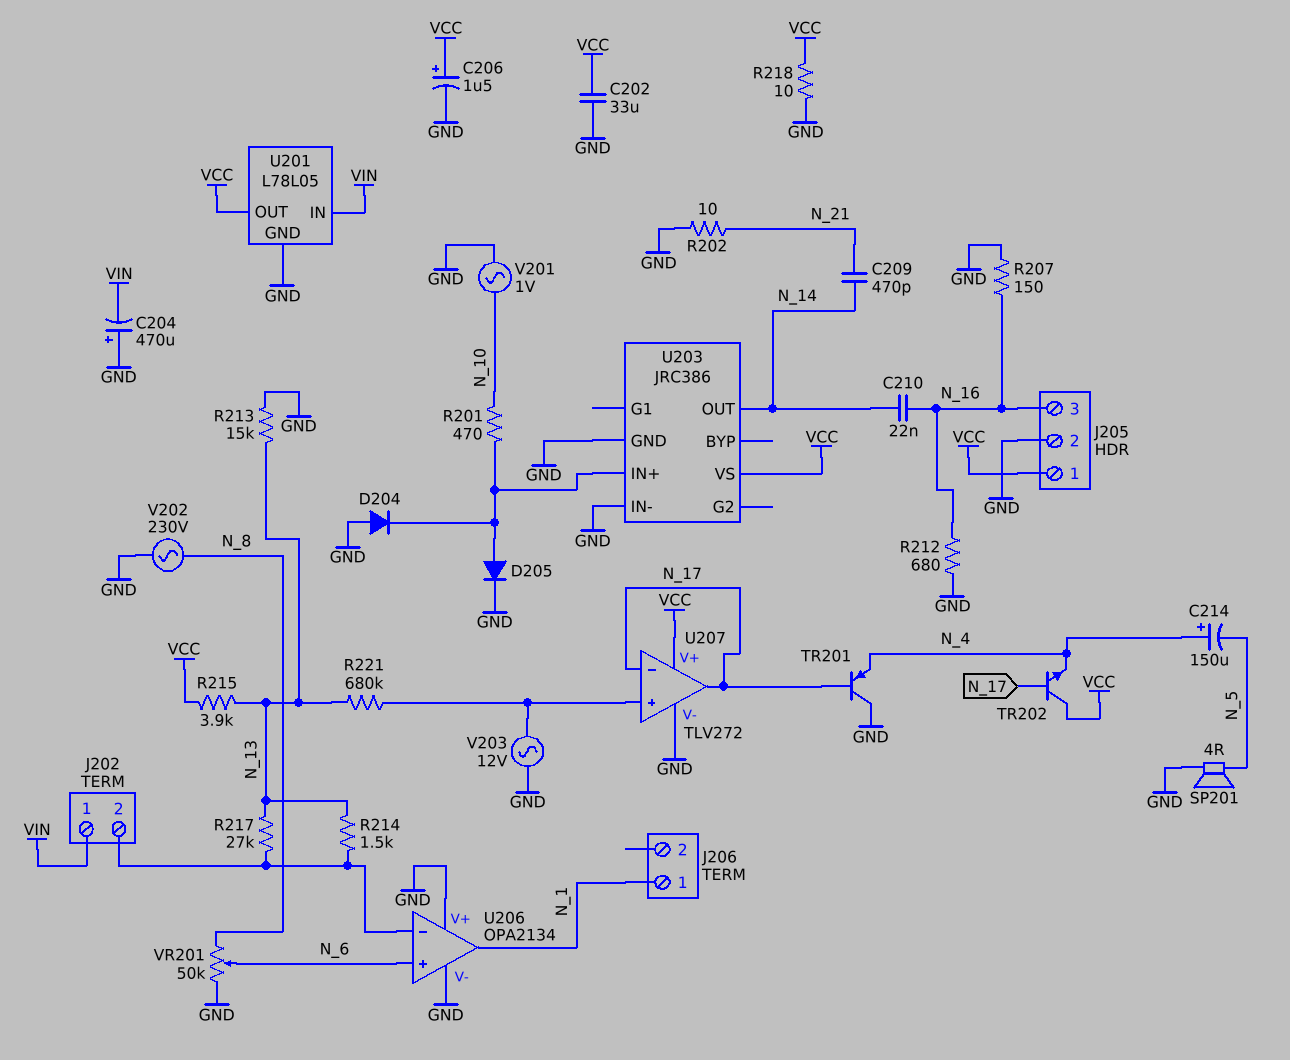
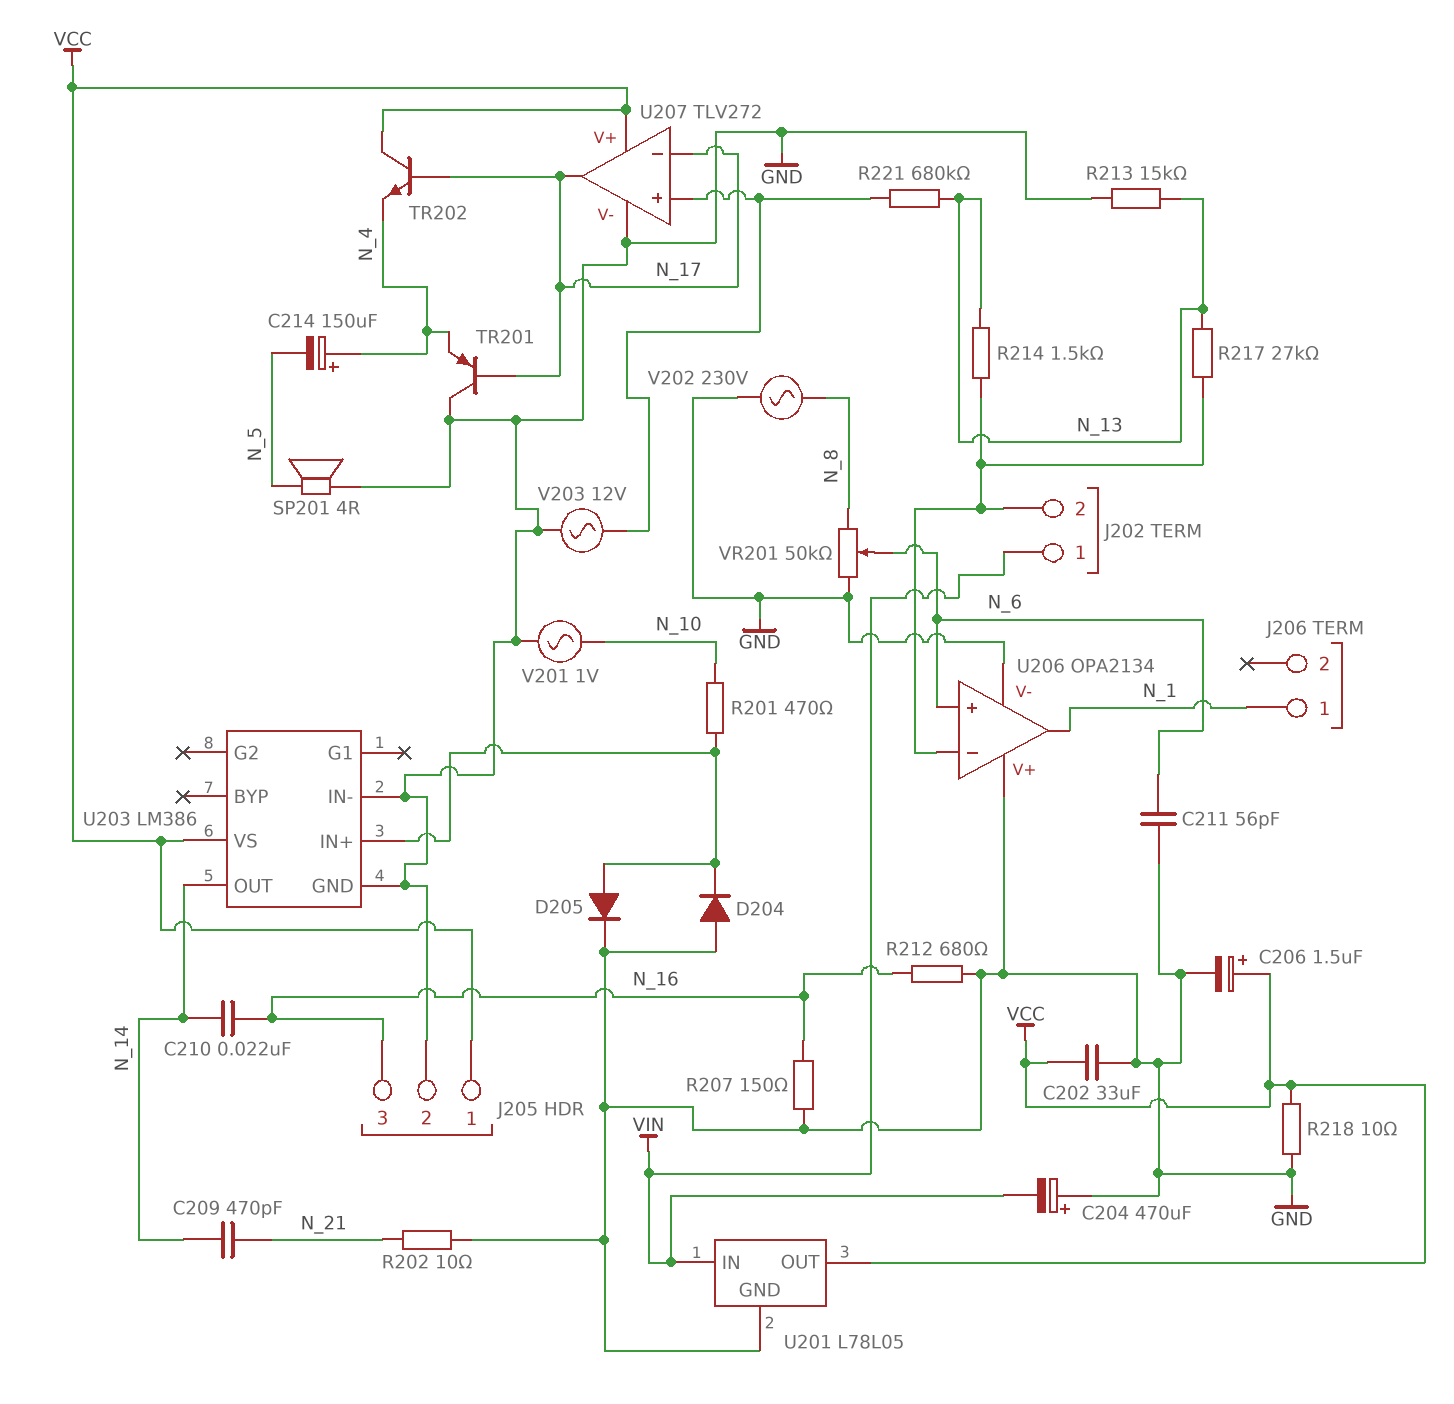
C211: none -> 56pF (GND, N_6)
R215: 3.9k (N_13, VCC) -> none
U203: JRC386 -> LM386

